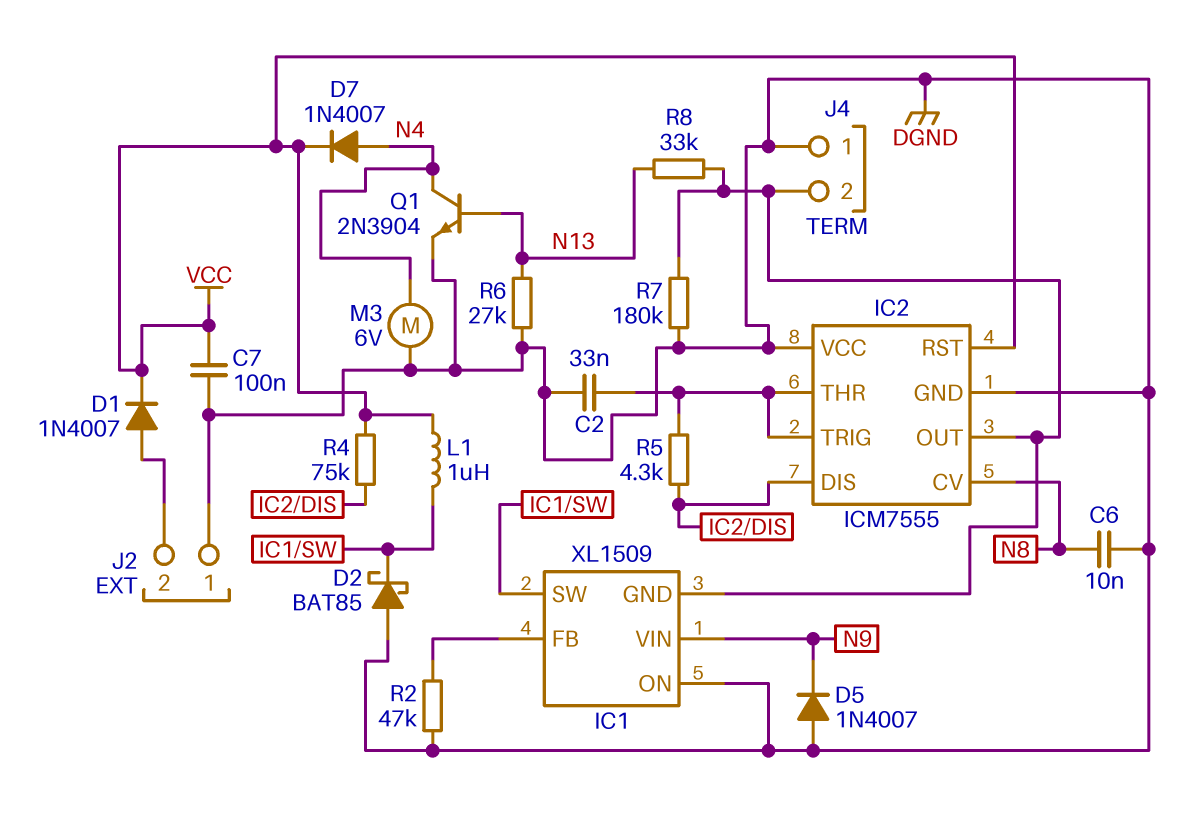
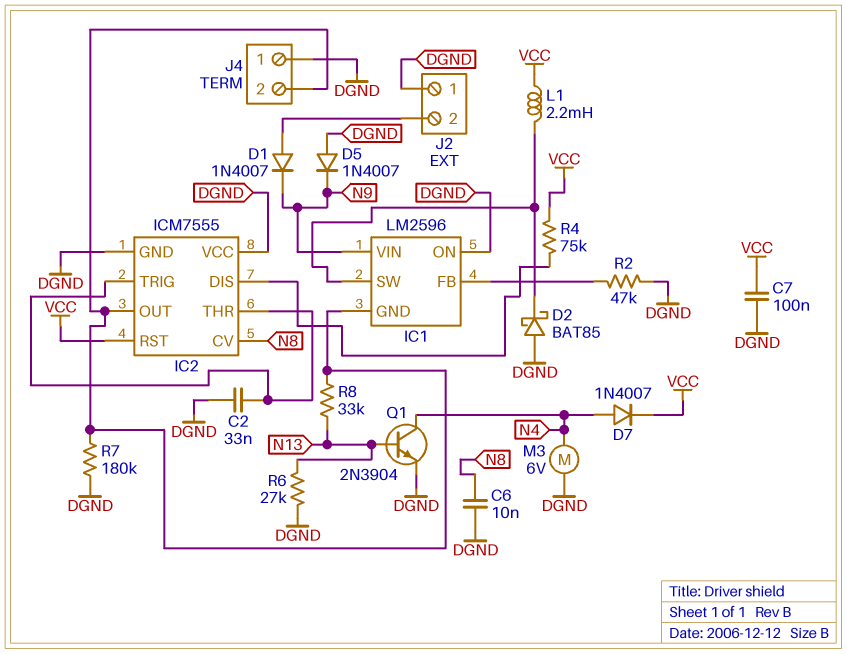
D1: diode 1N4007 (A J2/2, K VCC) -> diode 1N4007 (A J2/2, K N9)
IC1: XL1509 -> LM2596
L1: 1uH (IC1/SW, VCC) -> 2.2mH (IC1/SW, VCC)
R5: 4.3k (IC2/DIS, IC2/THR) -> none

